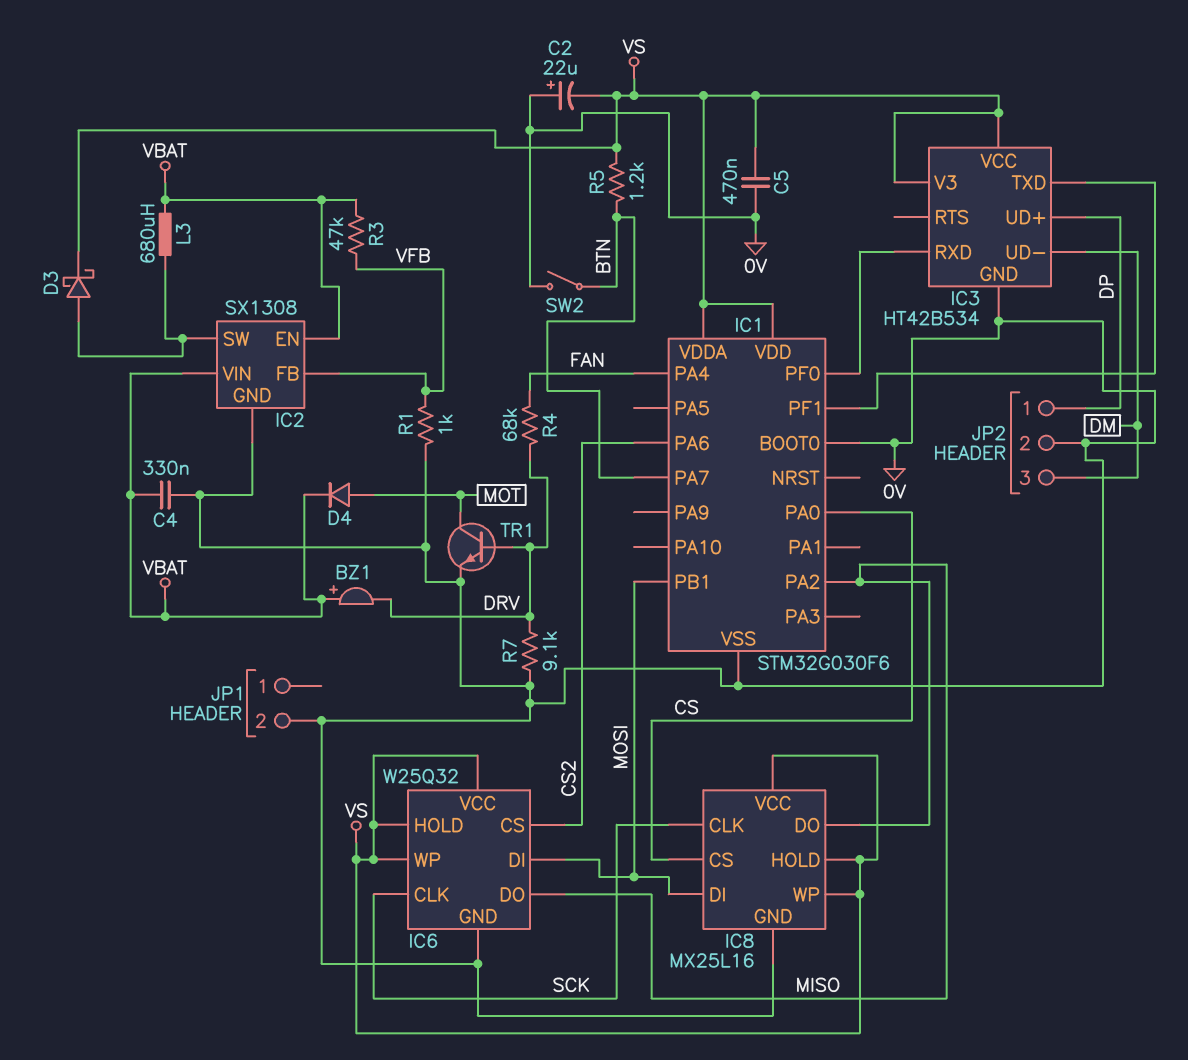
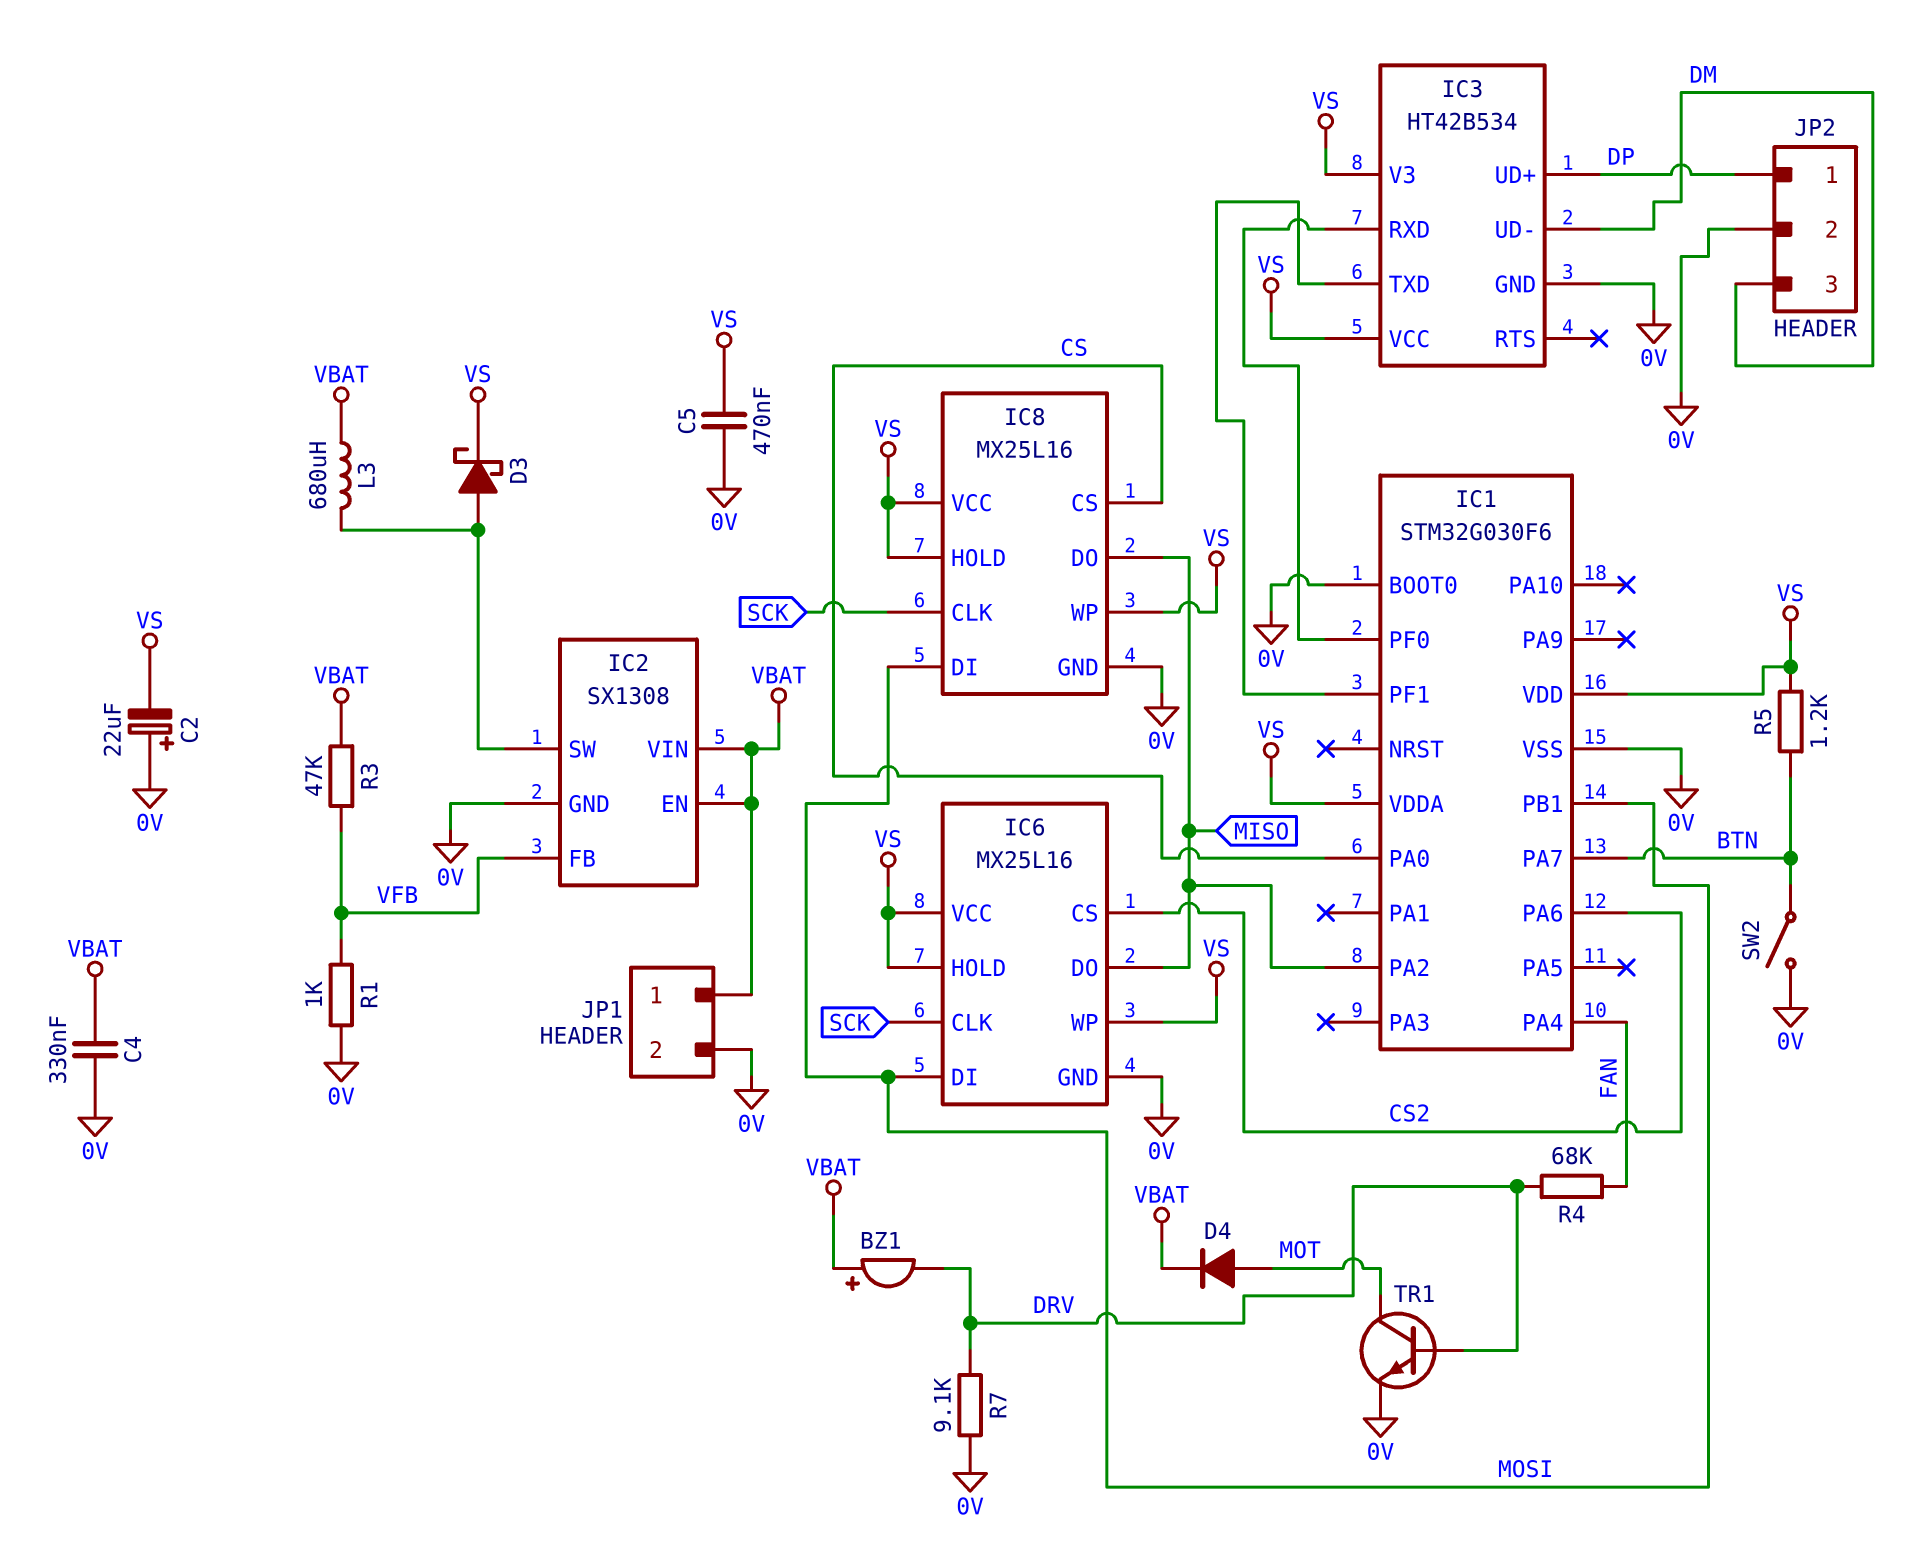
IC6: W25Q32 -> MX25L16
JP1 pin 1: none -> VBAT

